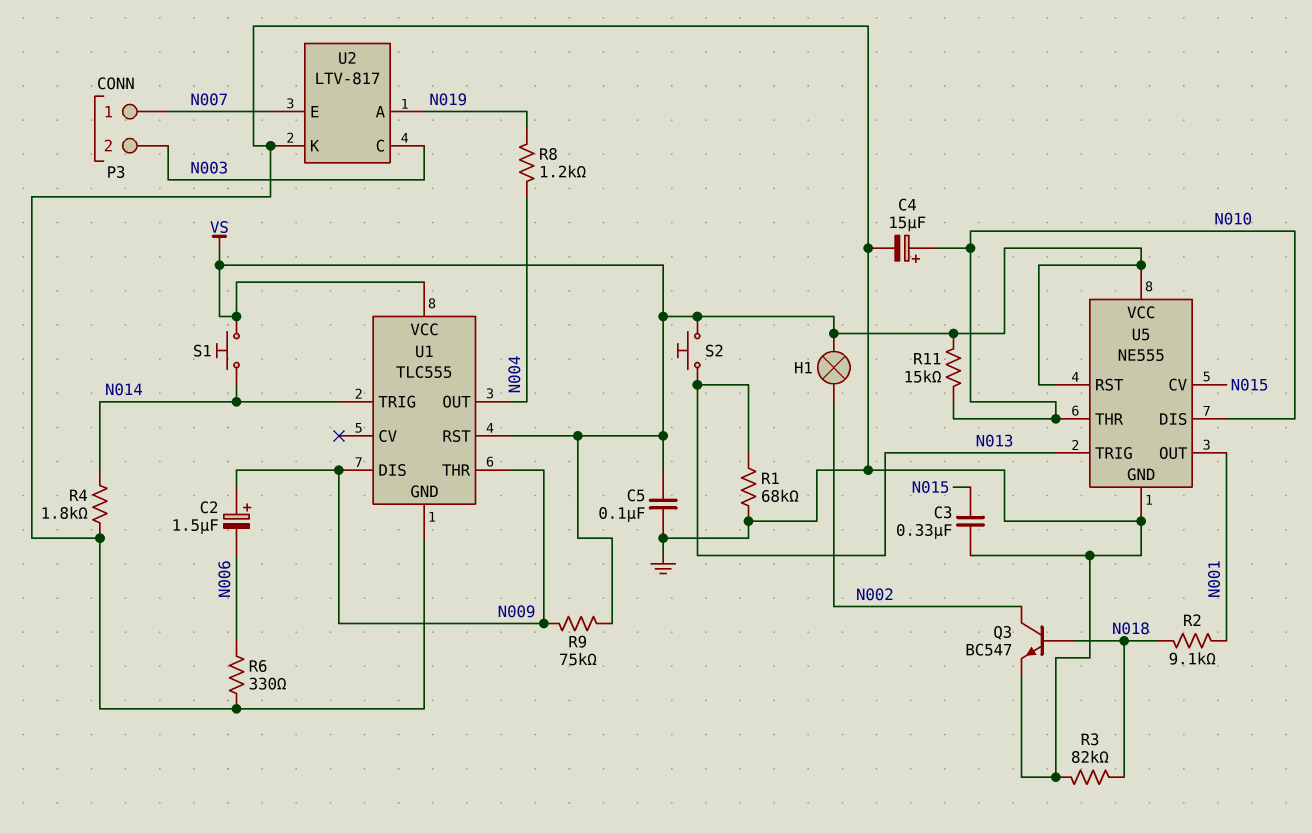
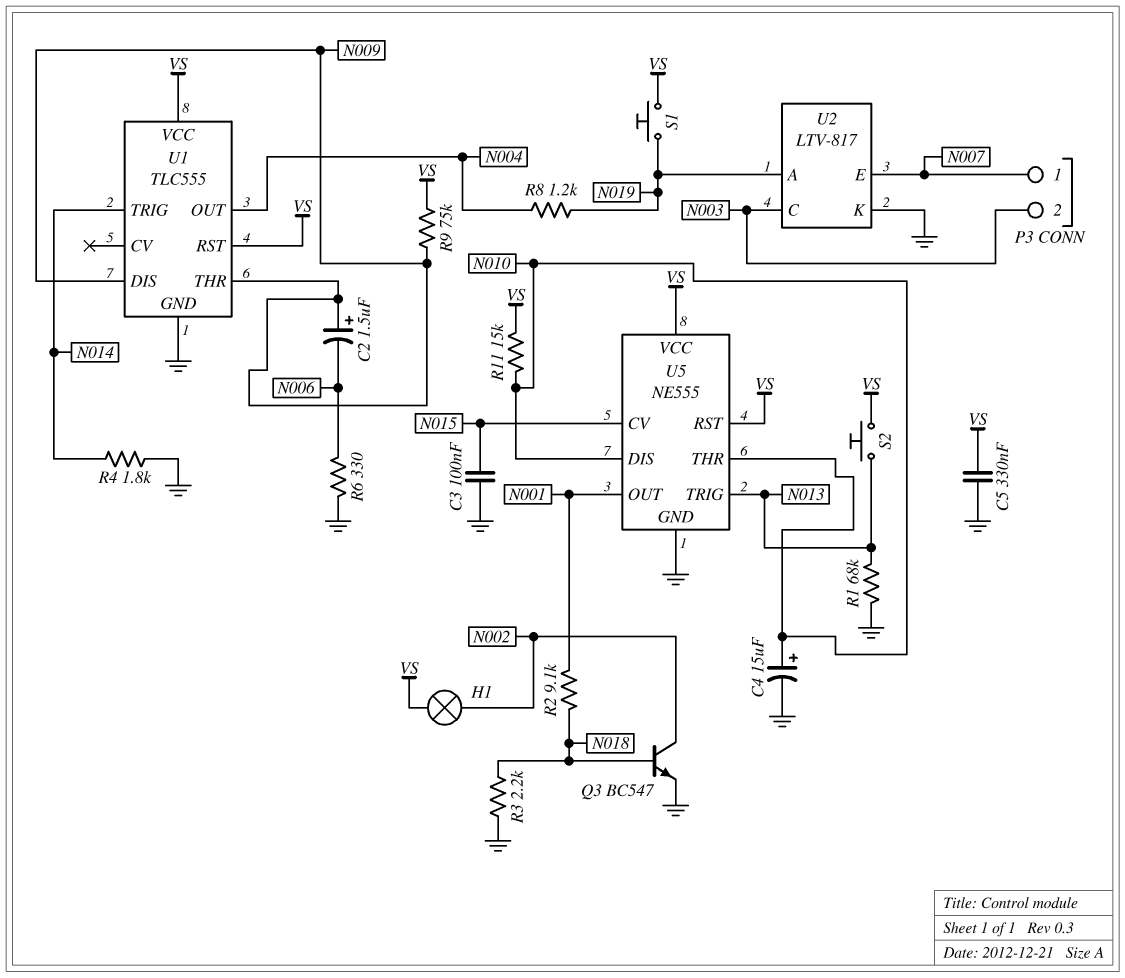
C3: 330nF (GND, N015) -> 100nF (GND, N015)
C5: 100nF (GND, VS) -> 330nF (GND, VS)
R3: 82k (GND, N018) -> 2.2k (GND, N018)
S1: button (N014, VS) -> button (N019, VS)

